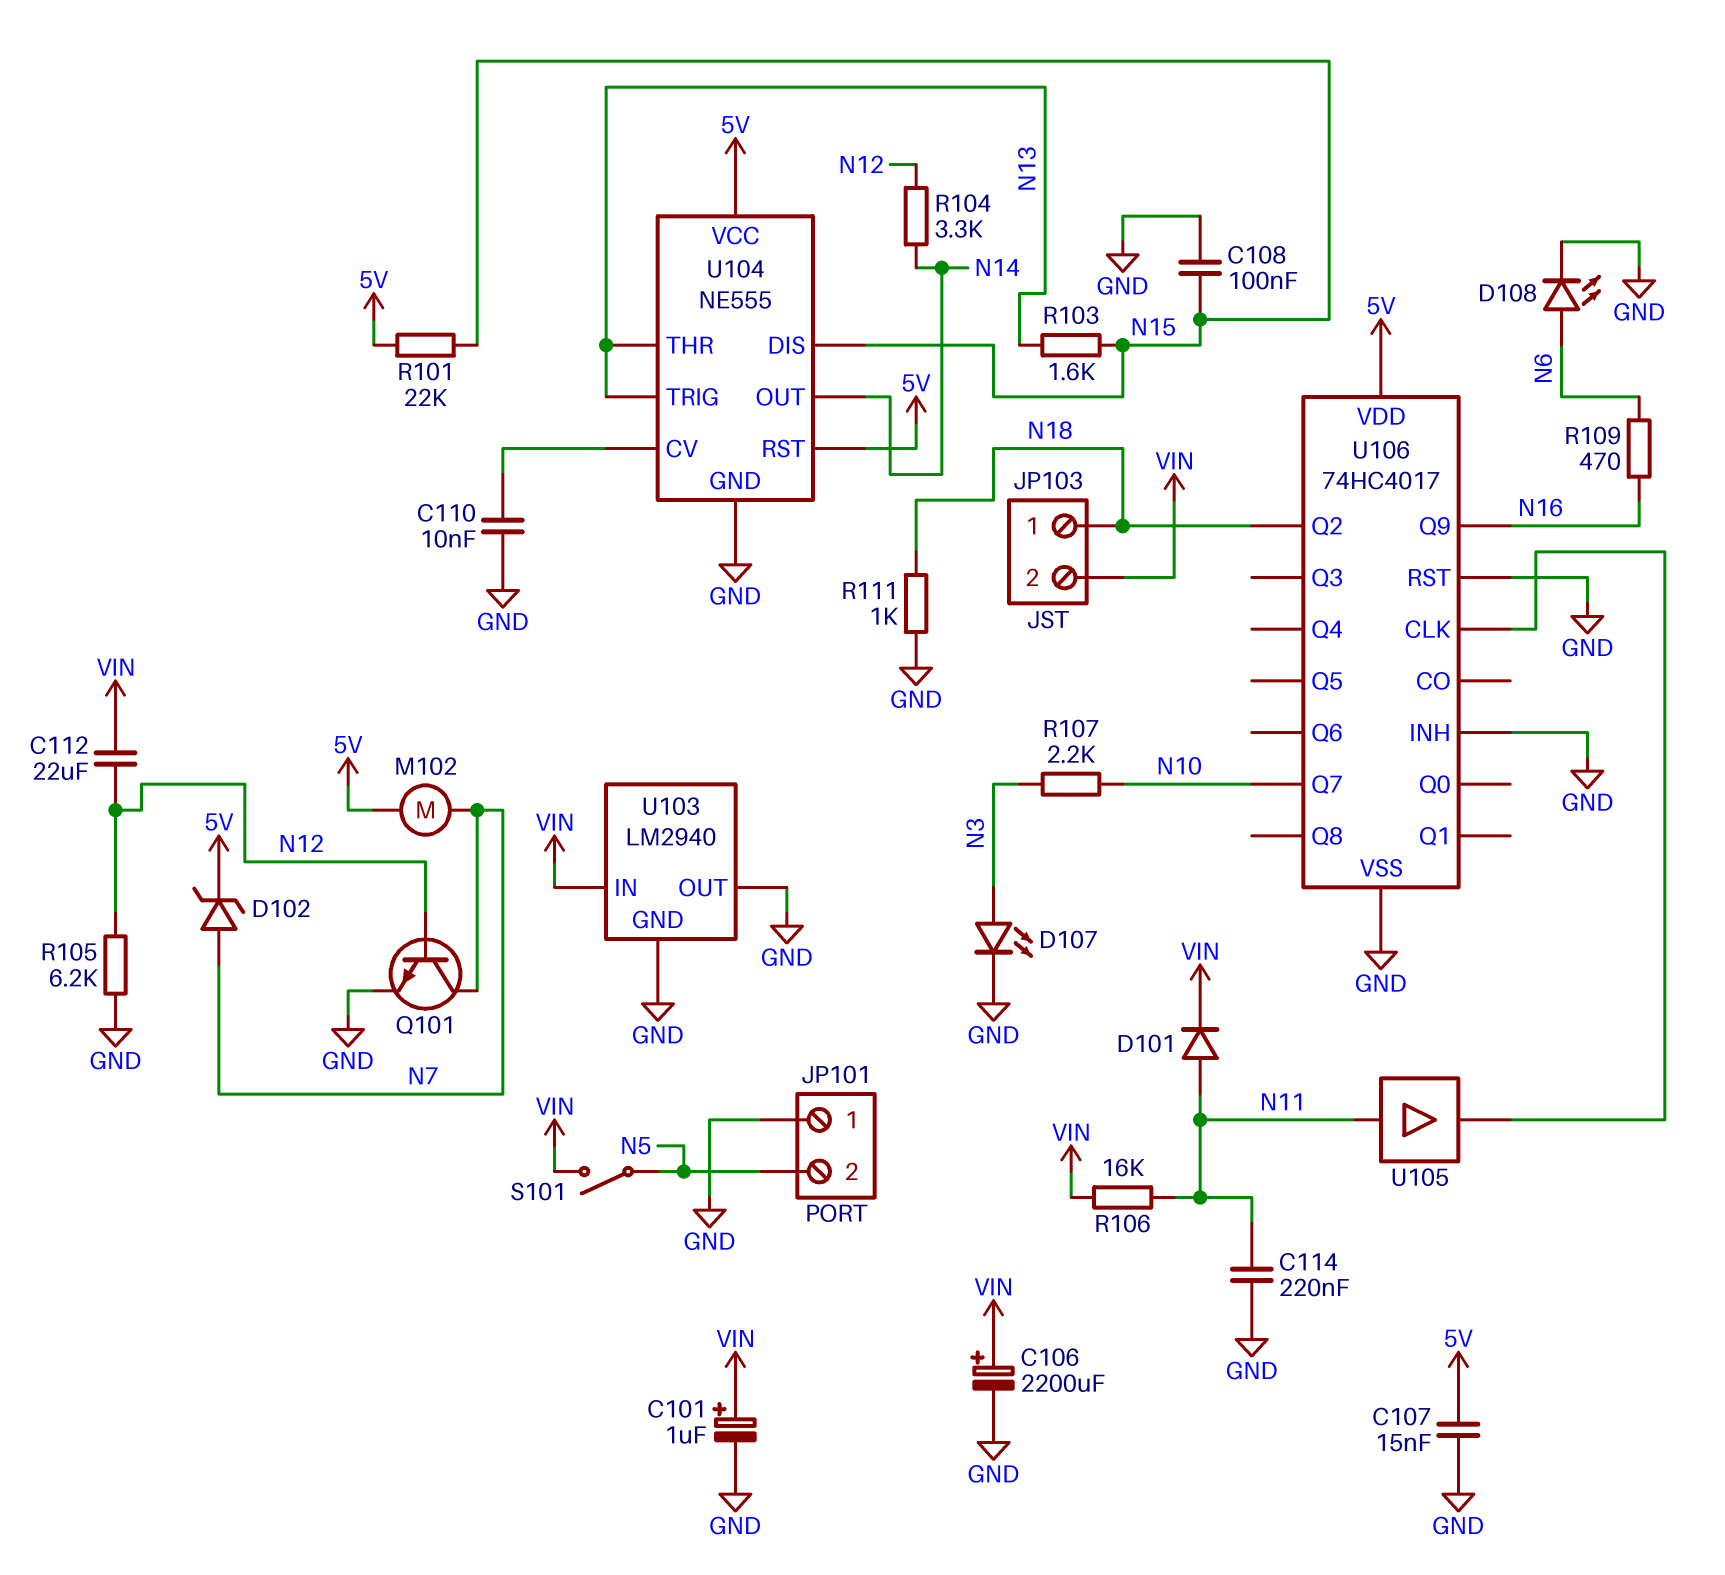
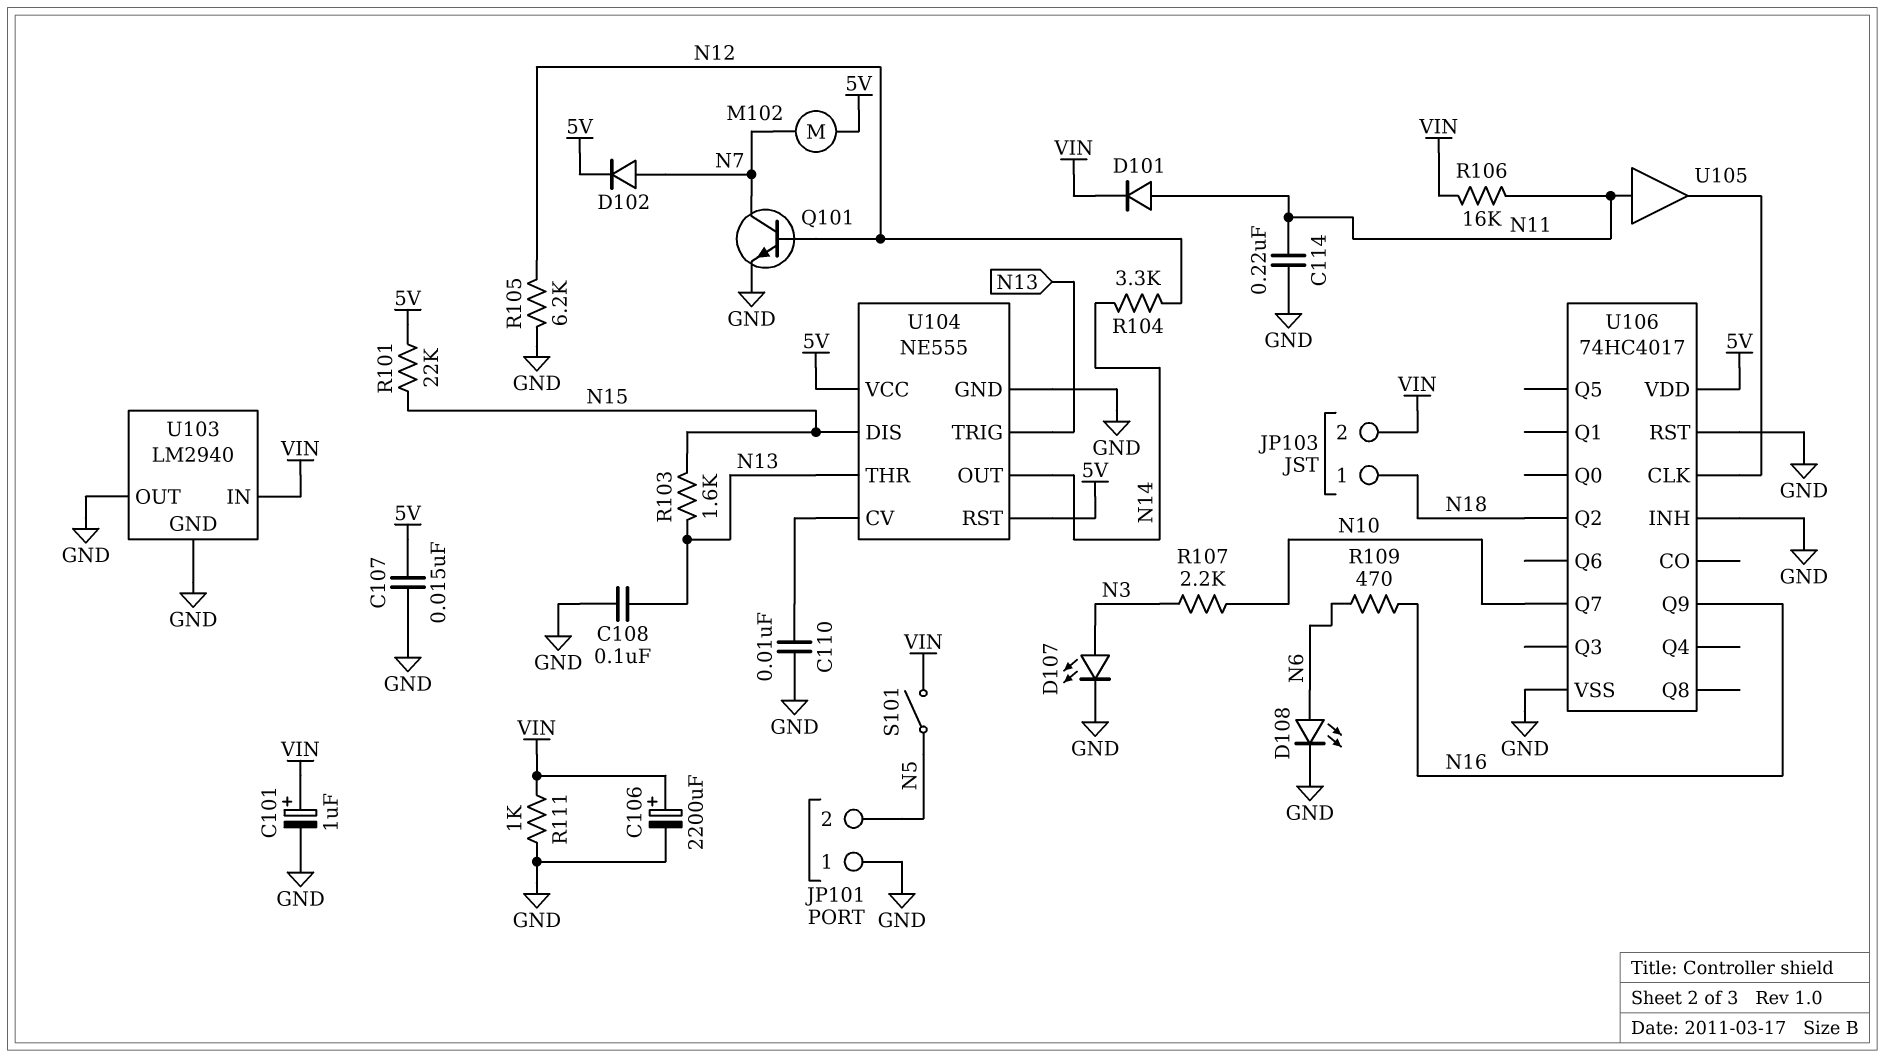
C108: 100nF (GND, N15) -> 100nF (GND, N13)
C112: 22uF (N12, VIN) -> none
D102: zener (A N7, K 5V) -> diode (A N7, K 5V)
R111: 1k (GND, N18) -> 1k (GND, VIN)

